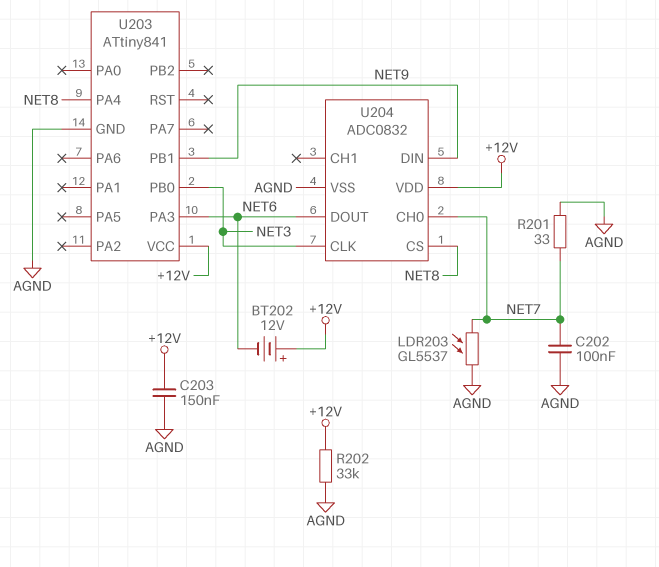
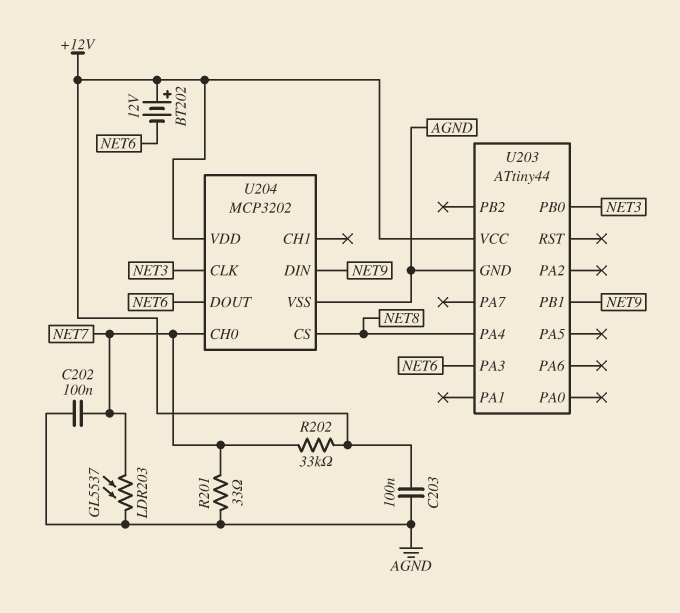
C203: 150nF (+12V, AGND) -> 100nF (+12V, AGND)
R202: 33k (+12V, AGND) -> 33k (+12V, NET7)
U203: ATtiny841 -> ATtiny44
U204: ADC0832 -> MCP3202

